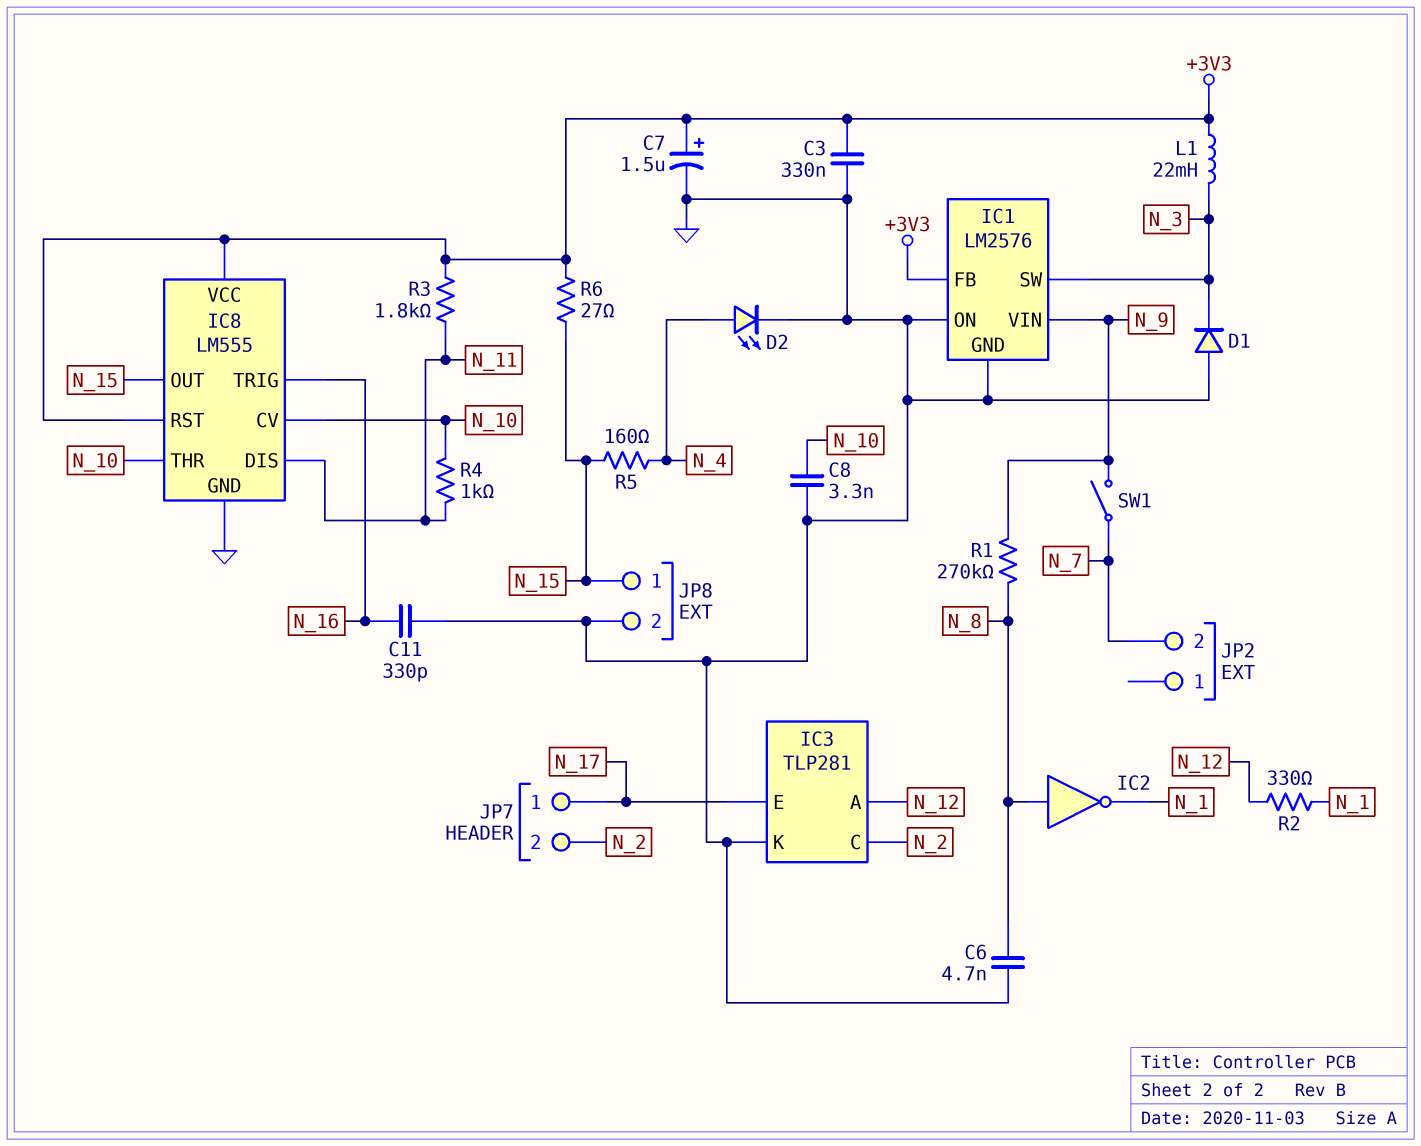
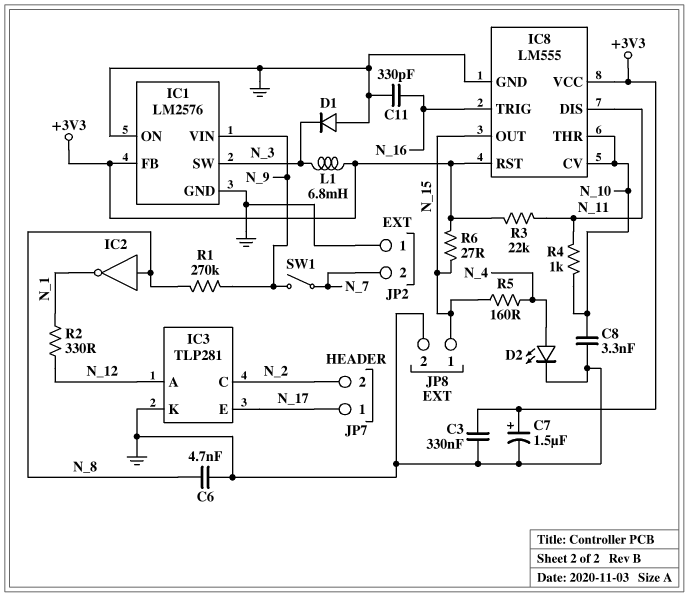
JP2 pin 1: none -> GND
L1: 22mH (+3V3, N_3) -> 6.8mH (+3V3, N_3)
R3: 1.8k (+3V3, N_11) -> 22k (+3V3, N_11)

